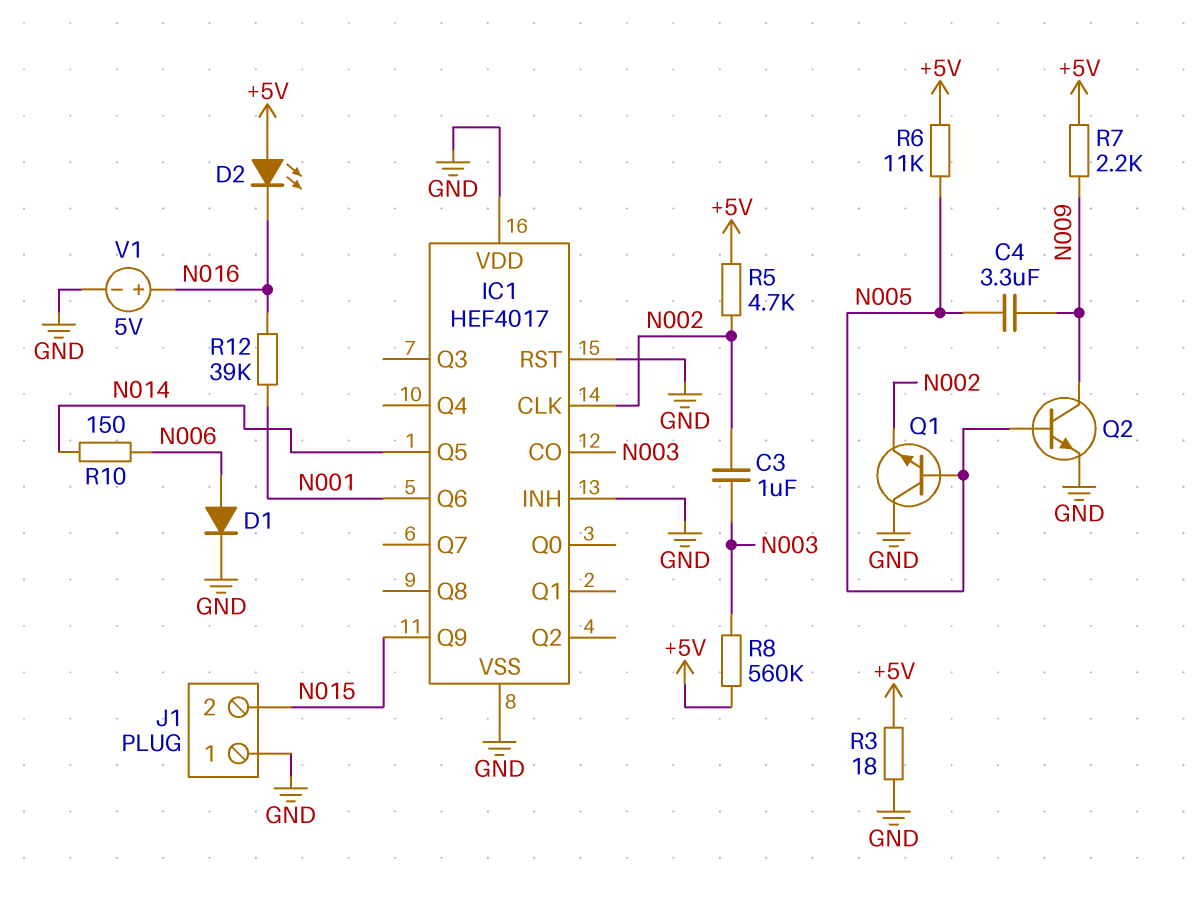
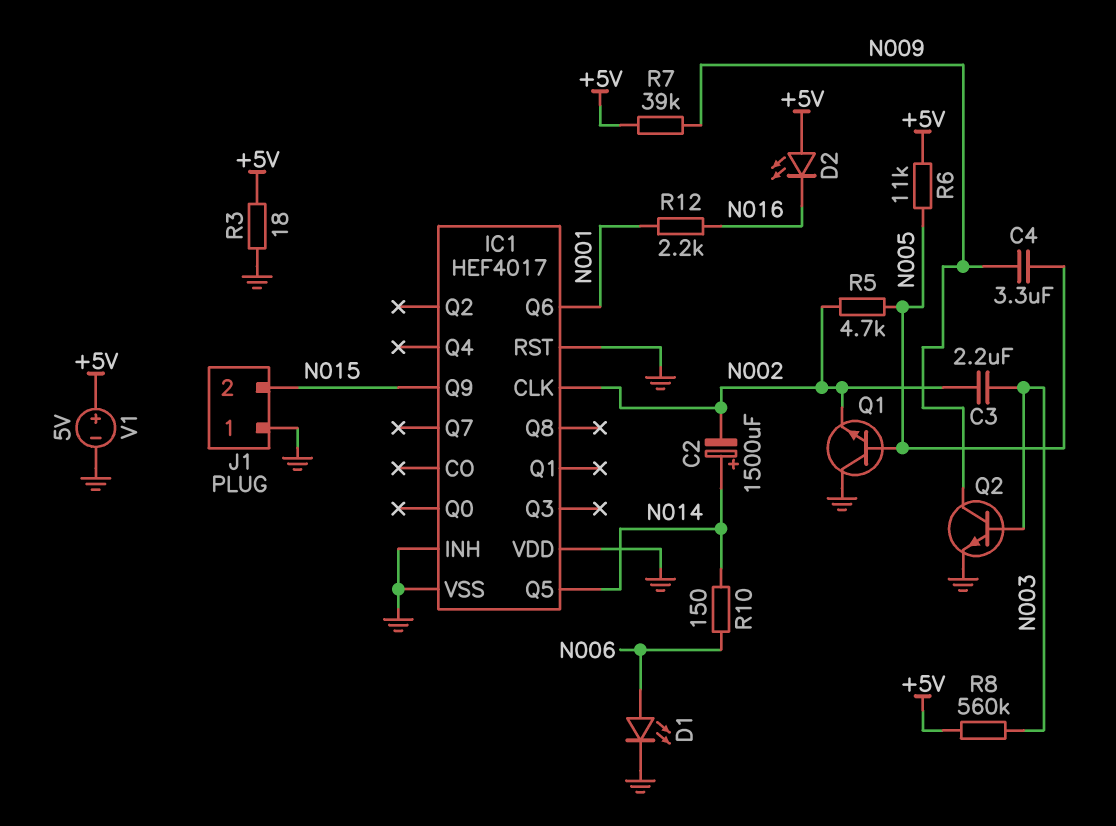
C2: none -> 1500uF (plus N014, minus N002)
C3: 1uF (N002, N003) -> 2.2uF (N002, N003)
D1: diode (A N006, K GND) -> LED (A N006, K GND)
IC1 pin CO: N003 -> none
Q2: NPN (B N005, C N009, E GND) -> NPN (B N003, C N009, E GND)
R5: 4.7k (+5V, N002) -> 4.7k (N002, N005)
R7: 2.2k (+5V, N009) -> 39k (+5V, N009)
R12: 39k (N001, N016) -> 2.2k (N001, N016)
V1: 5V (plus N016, minus GND) -> 5V (plus +5V, minus GND)

